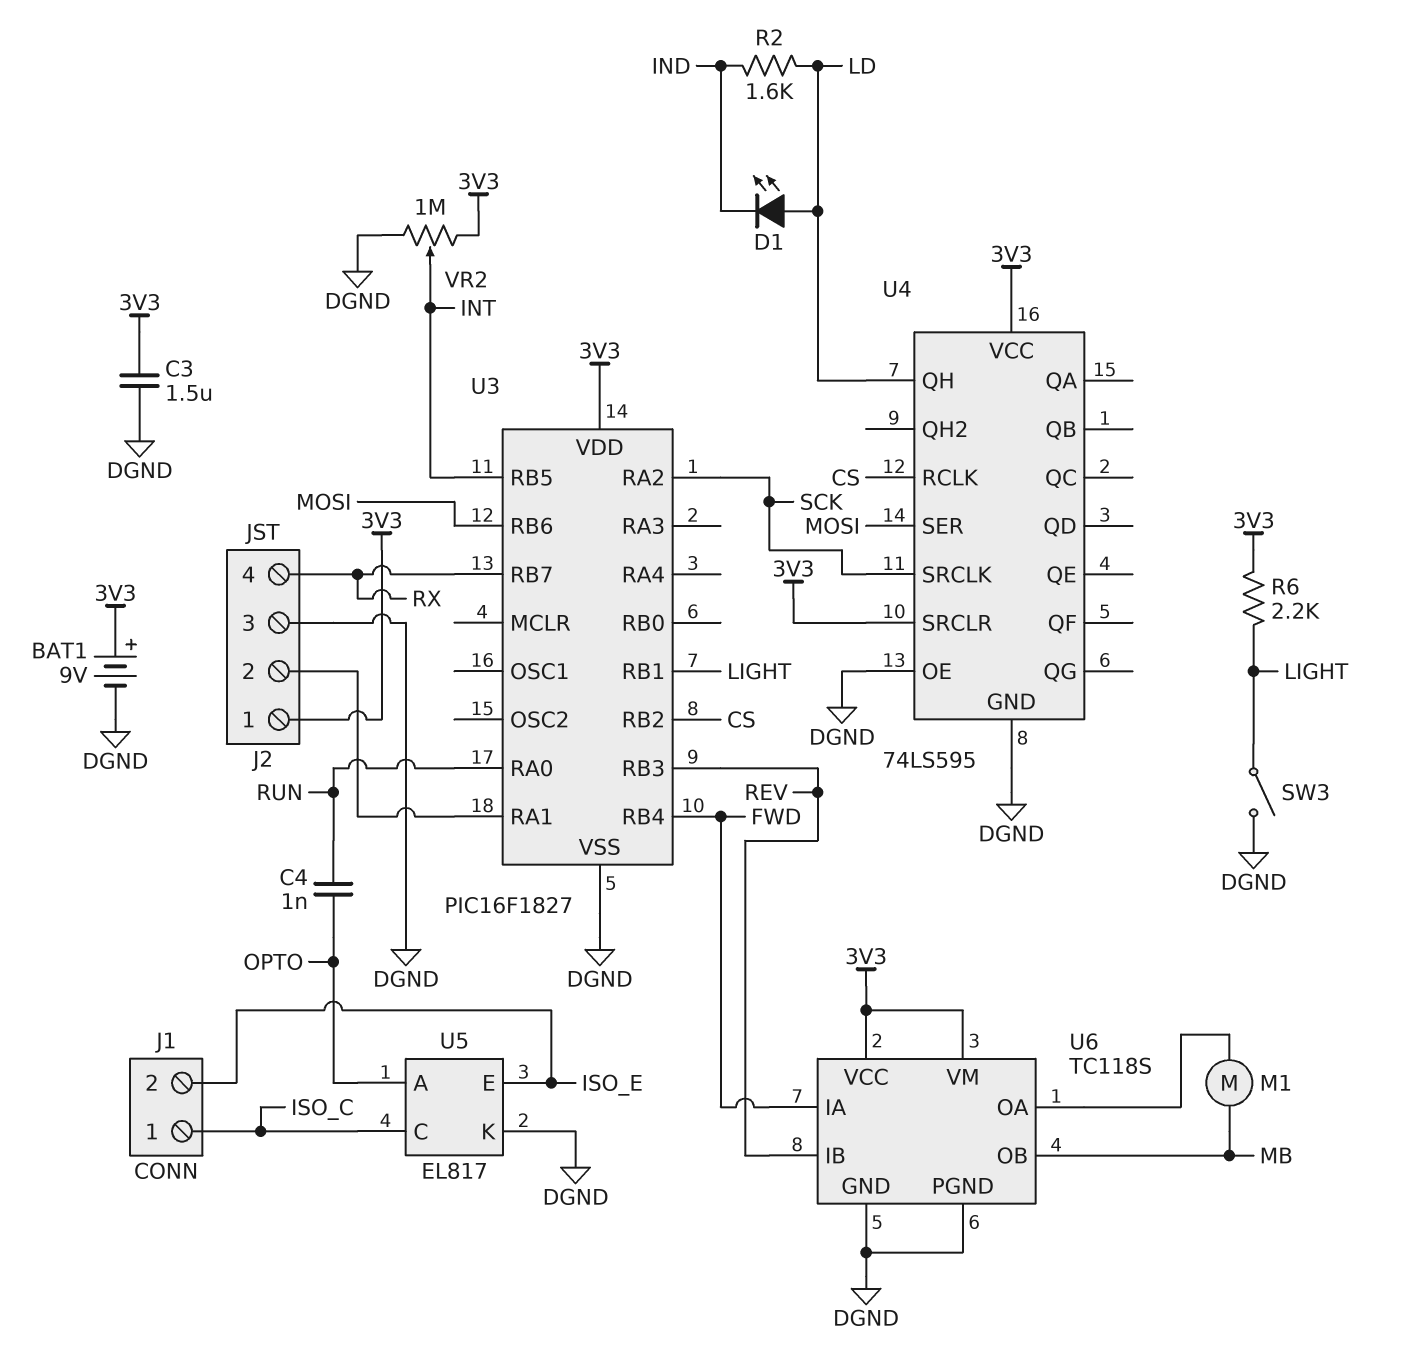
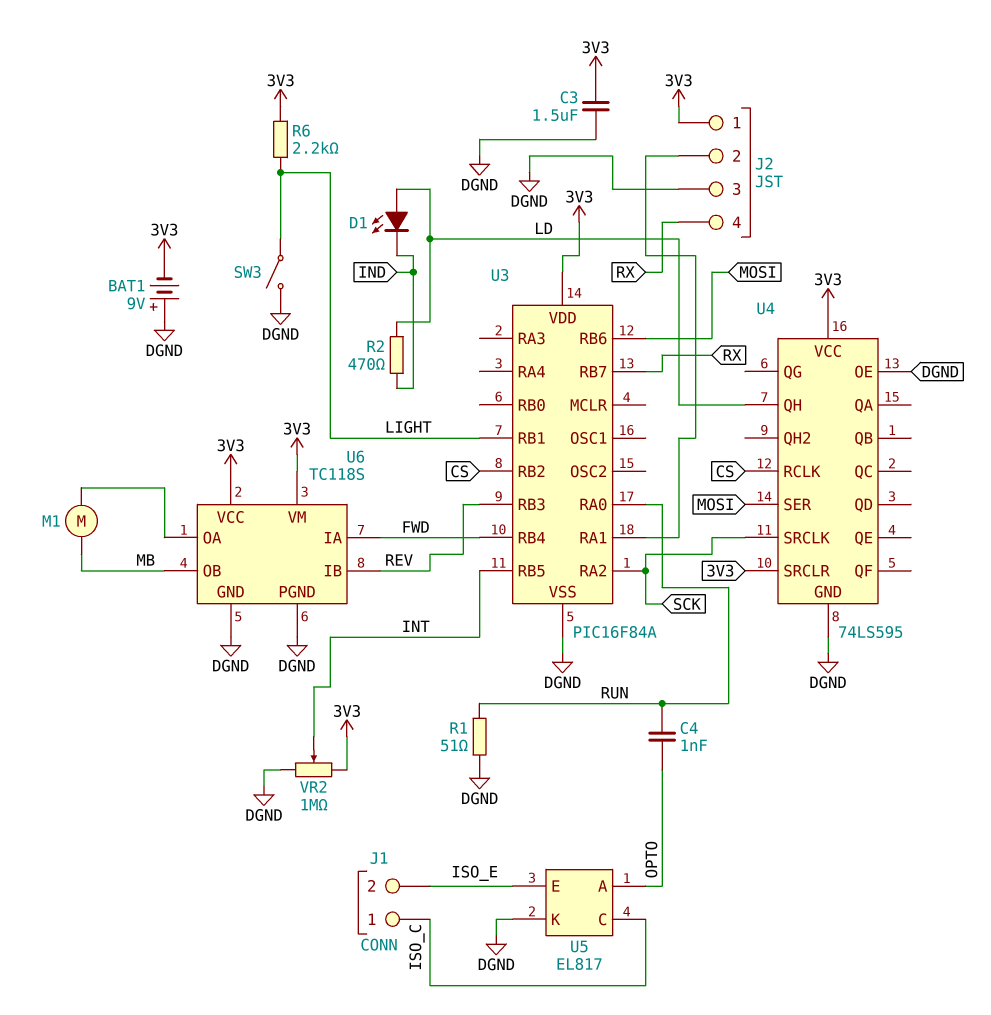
BAT1: 9V (plus 3V3, minus DGND) -> 9V (plus DGND, minus 3V3)
R1: none -> 51 (DGND, RUN)
R2: 1.6k (IND, LD) -> 470 (IND, LD)
U3: PIC16F1827 -> PIC16F84A

